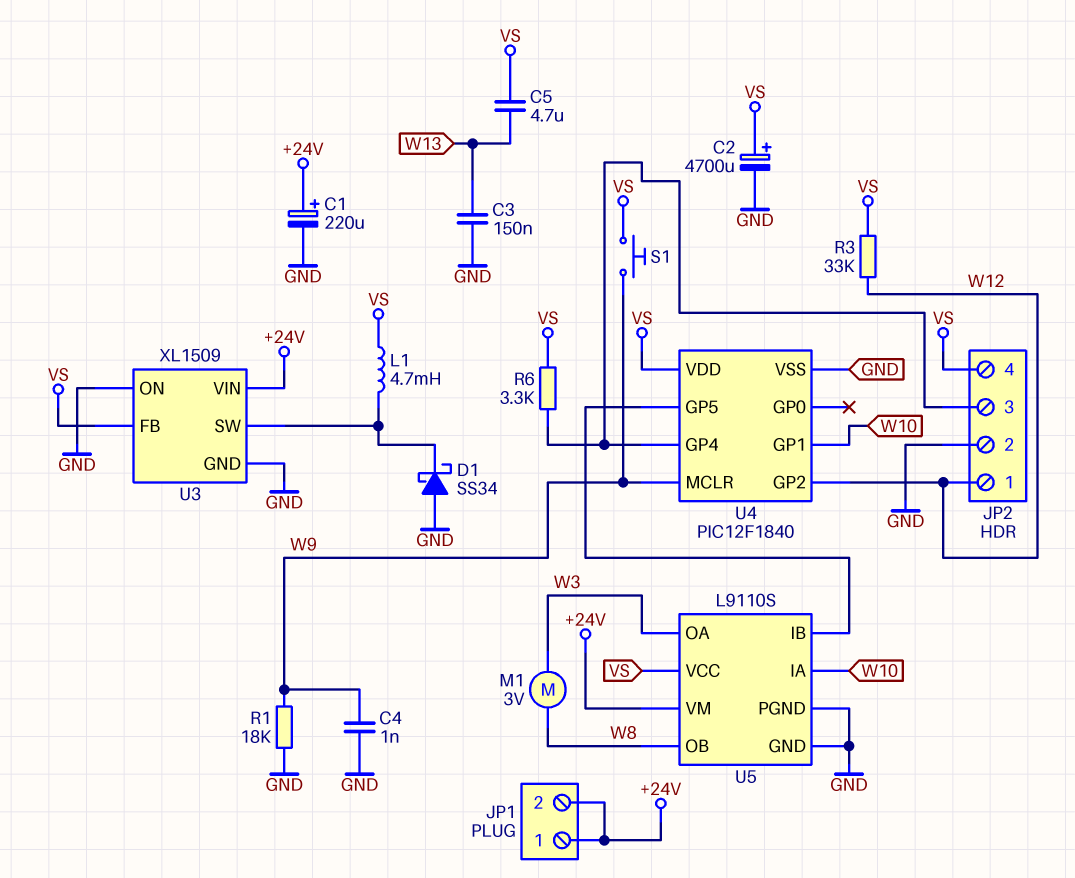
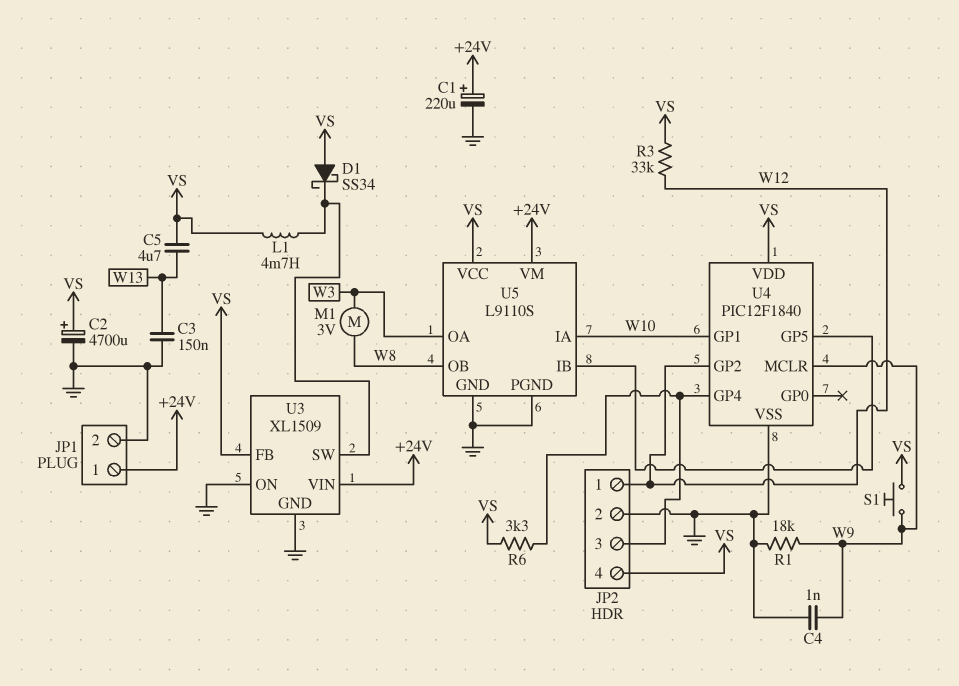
D1: schottky SS34 (A GND, K U3/SW) -> schottky SS34 (A VS, K U3/SW)
JP1 pin 2: +24V -> GND

